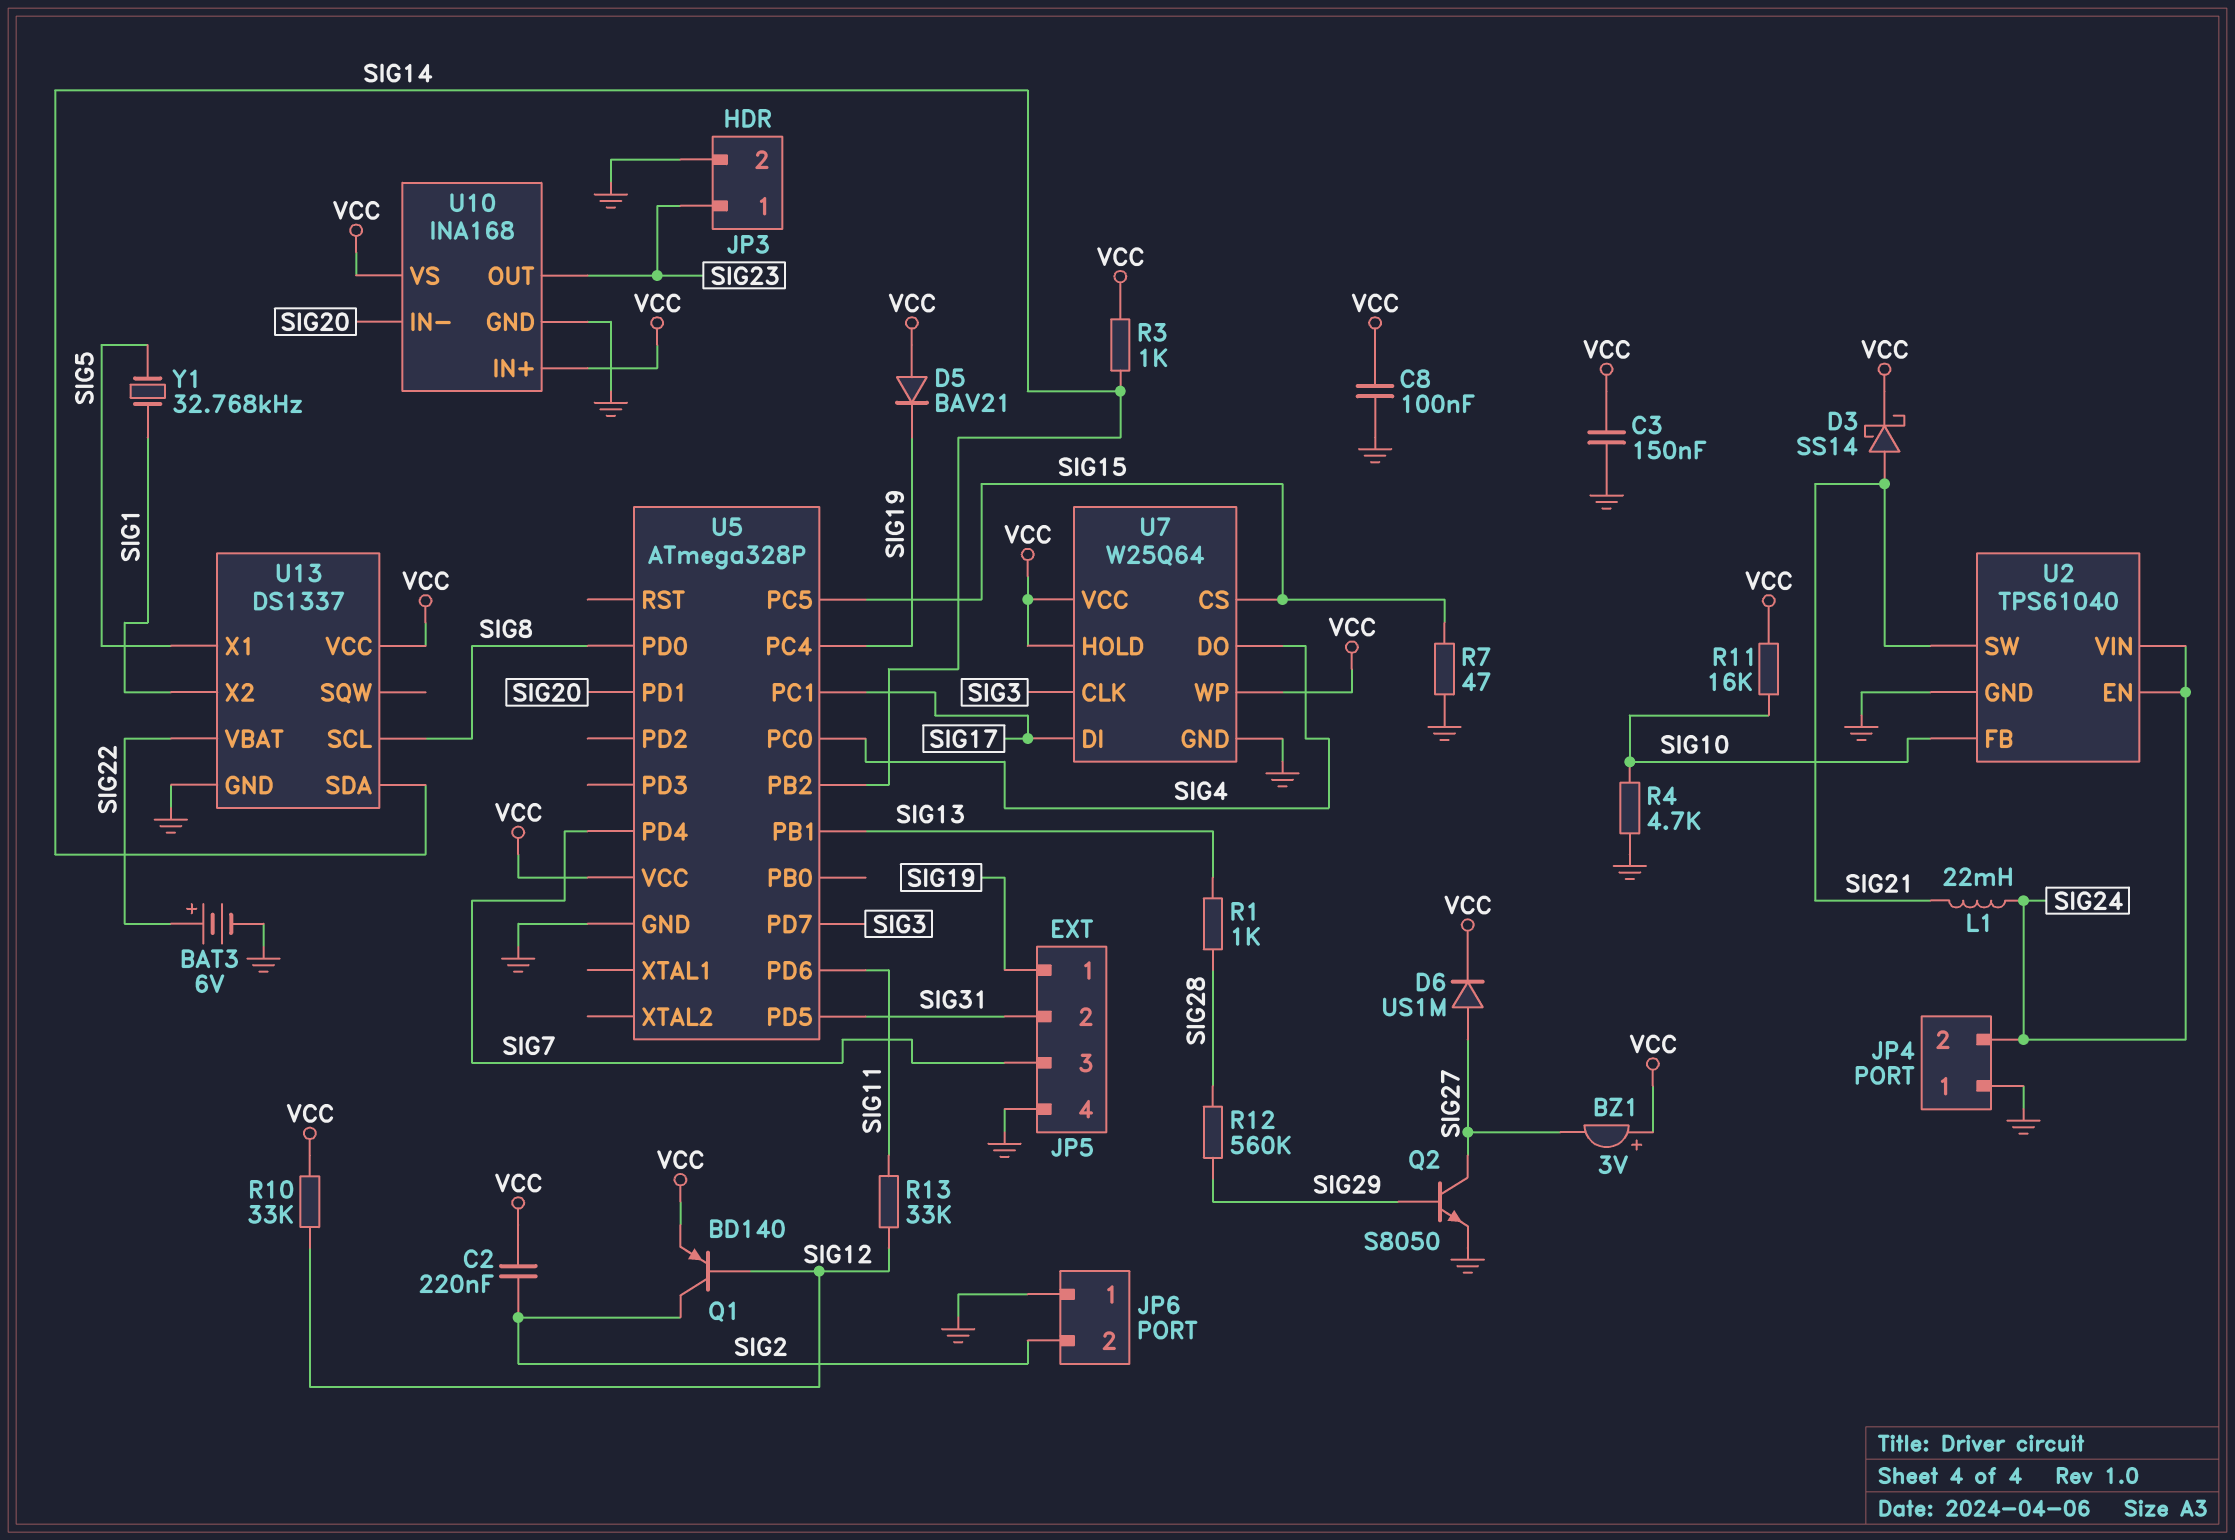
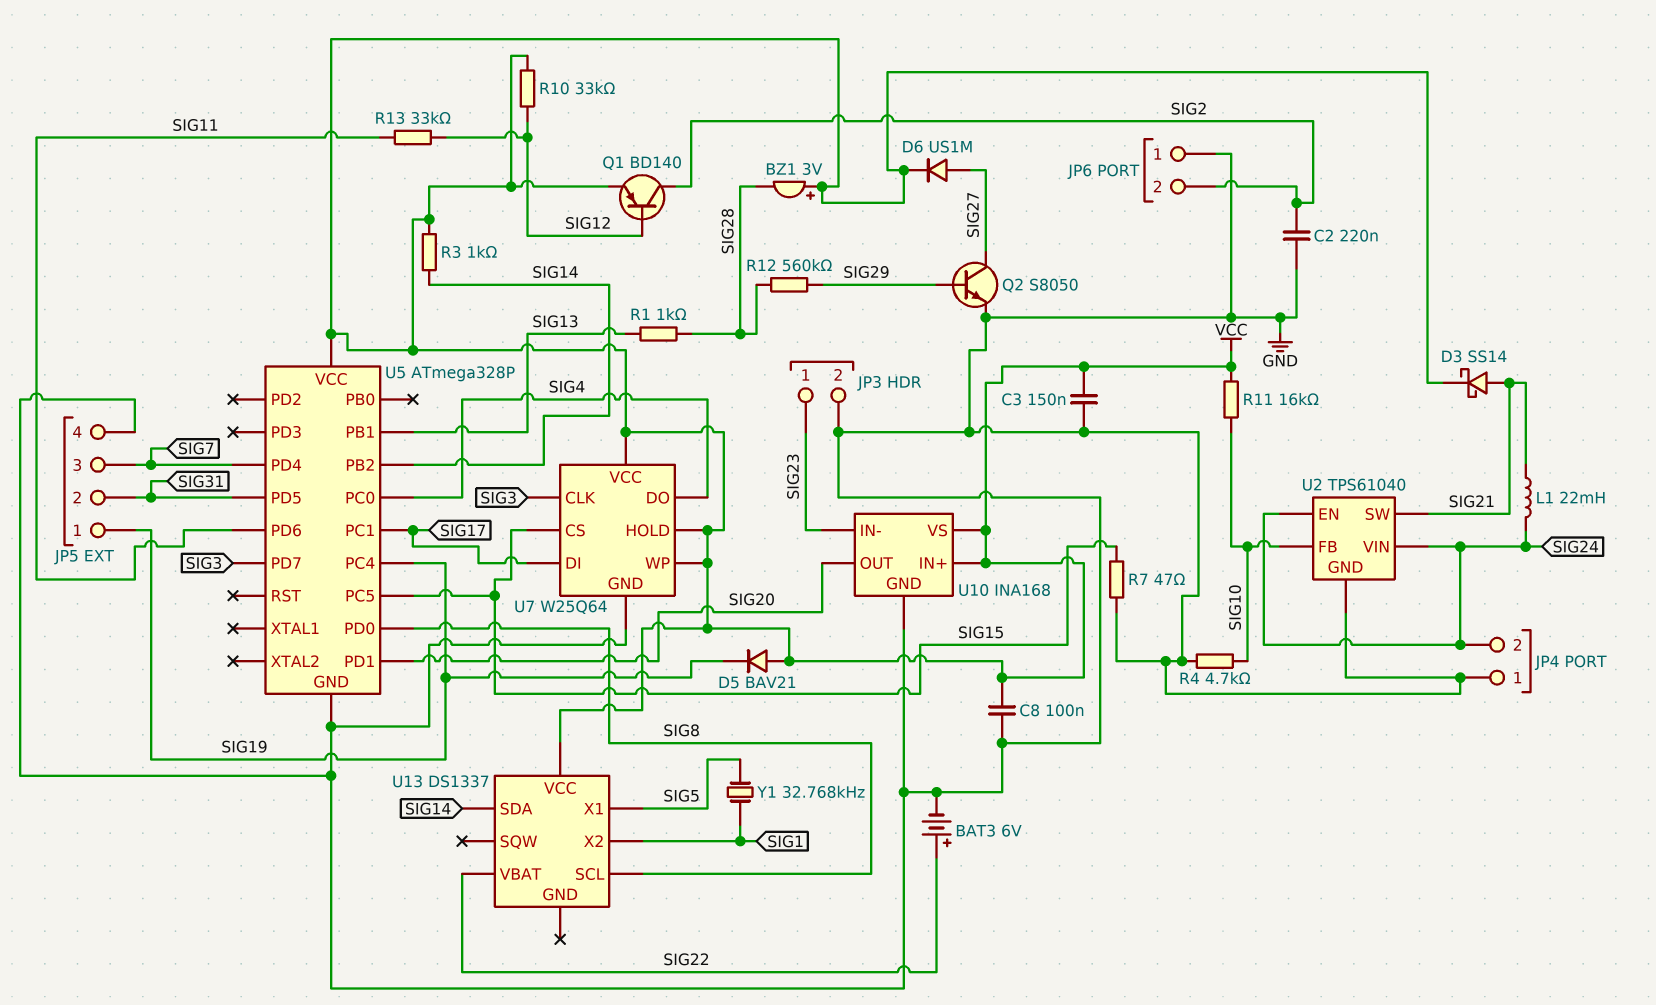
BZ1: buzzer 3V (plus VCC, minus SIG27) -> buzzer 3V (plus VCC, minus SIG28)
C2: 220nF (SIG2, VCC) -> 220nF (GND, SIG2)
U10 pin IN-: SIG20 -> SIG23
U10 pin OUT: SIG23 -> SIG20
U13 pin GND: GND -> none

